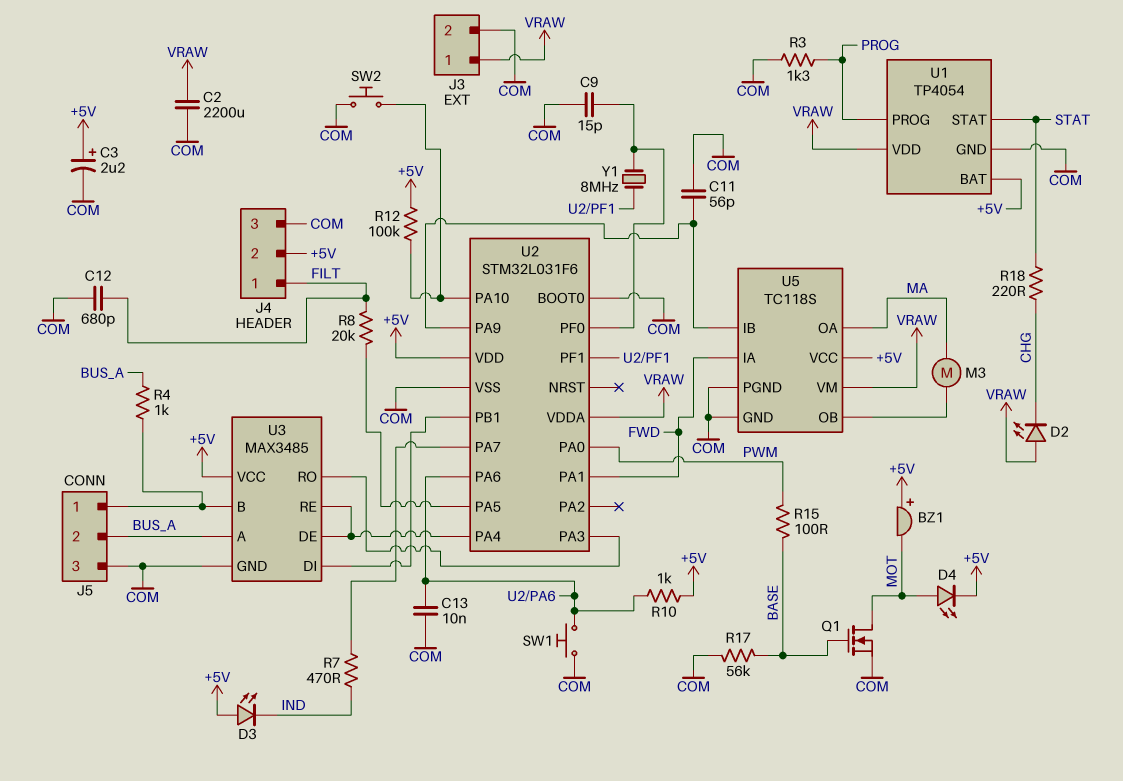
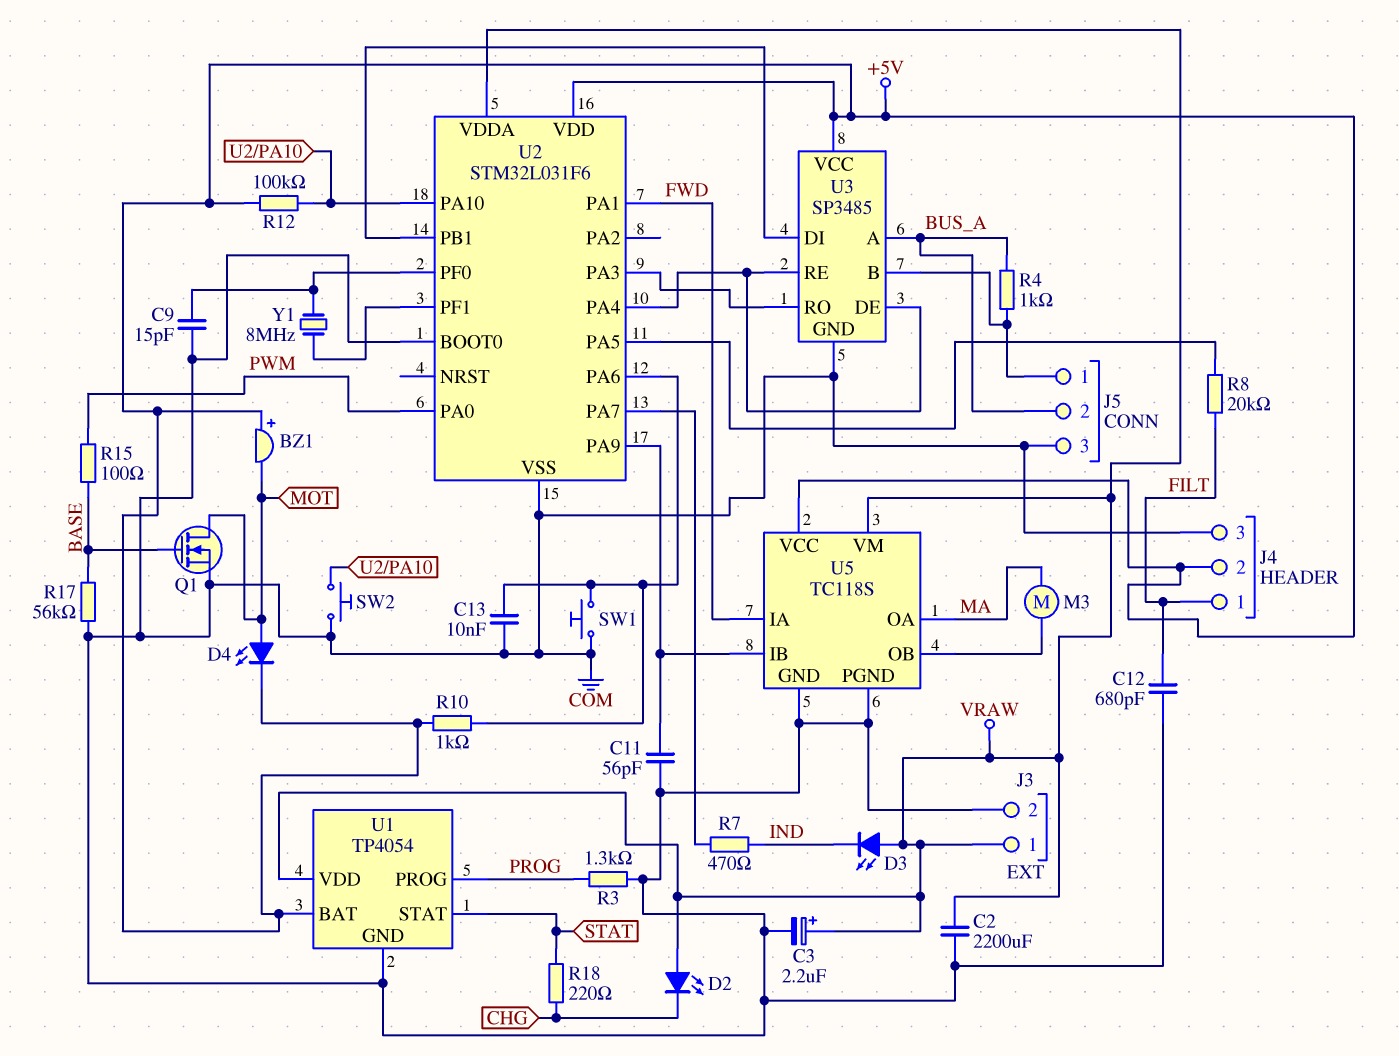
C3: 2.2uF (plus +5V, minus COM) -> 2.2uF (plus VRAW, minus COM)
D3: LED (A +5V, K IND) -> LED (A VRAW, K IND)
U3: MAX3485 -> SP3485

